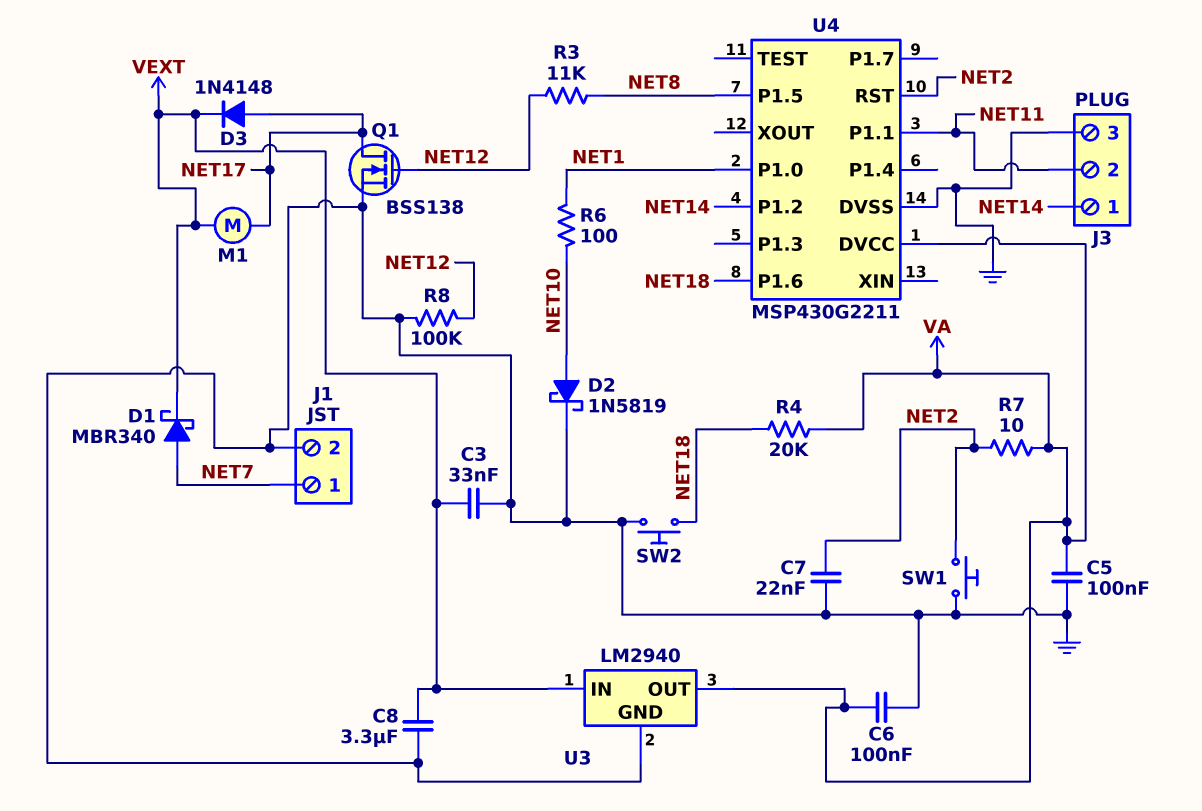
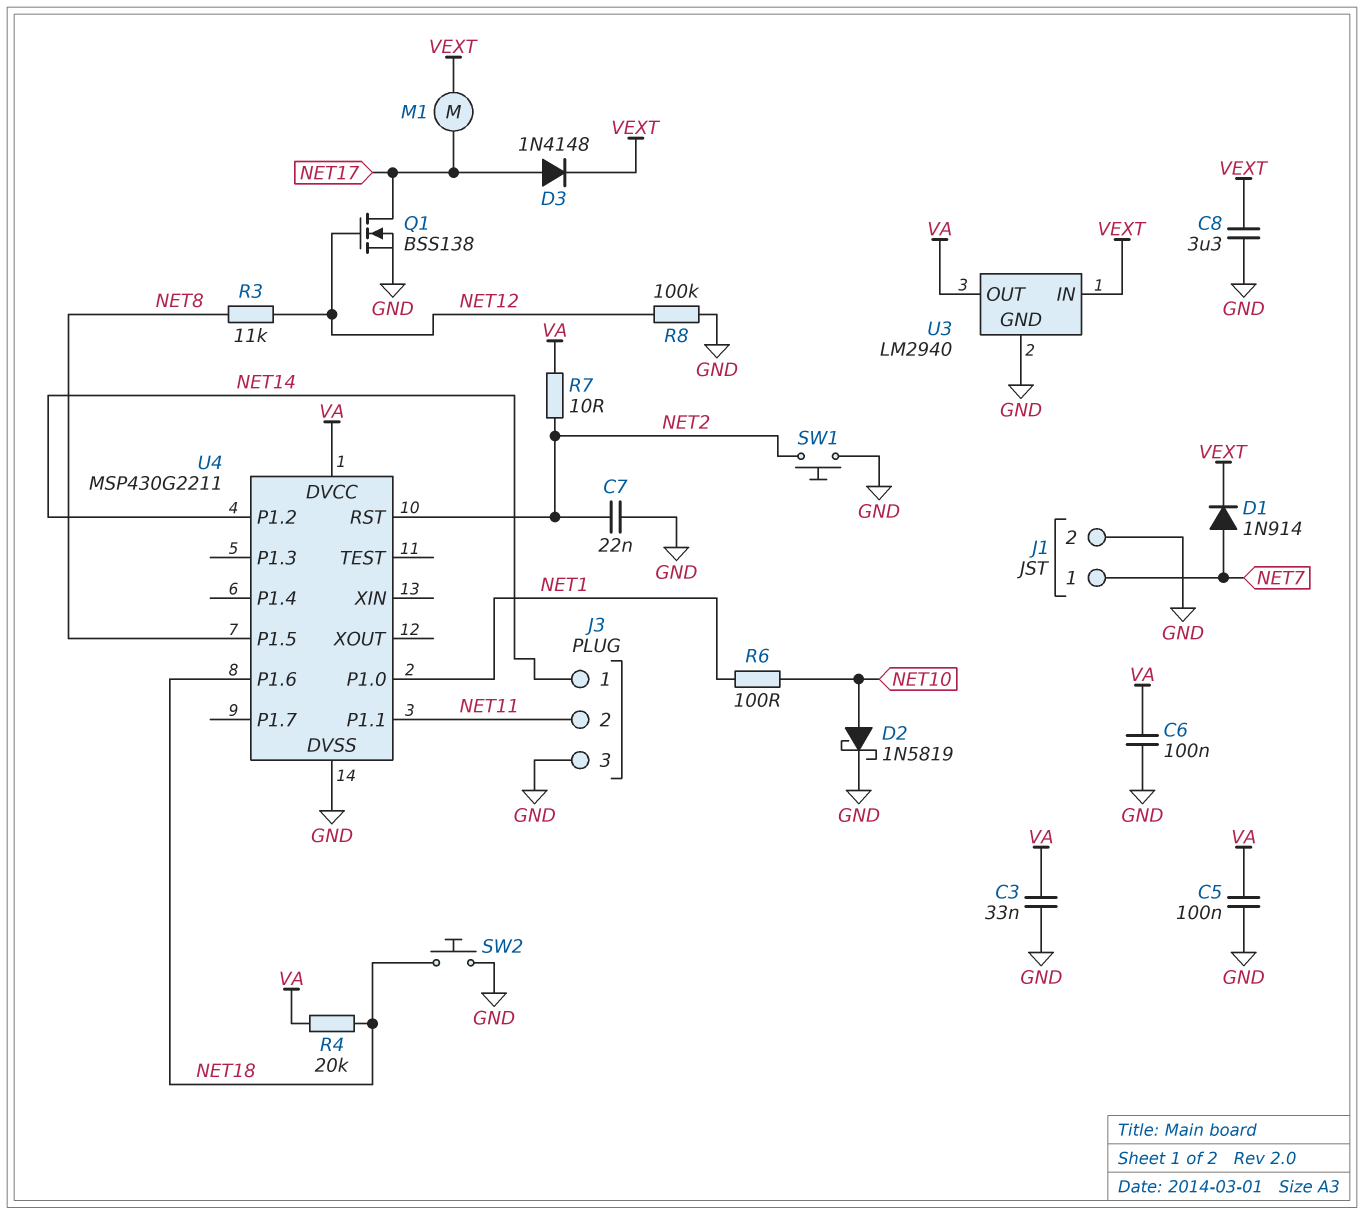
C3: 33nF (GND, VEXT) -> 33nF (GND, VA)
D1: schottky MBR340 (A NET7, K VEXT) -> diode 1N914 (A NET7, K VEXT)

